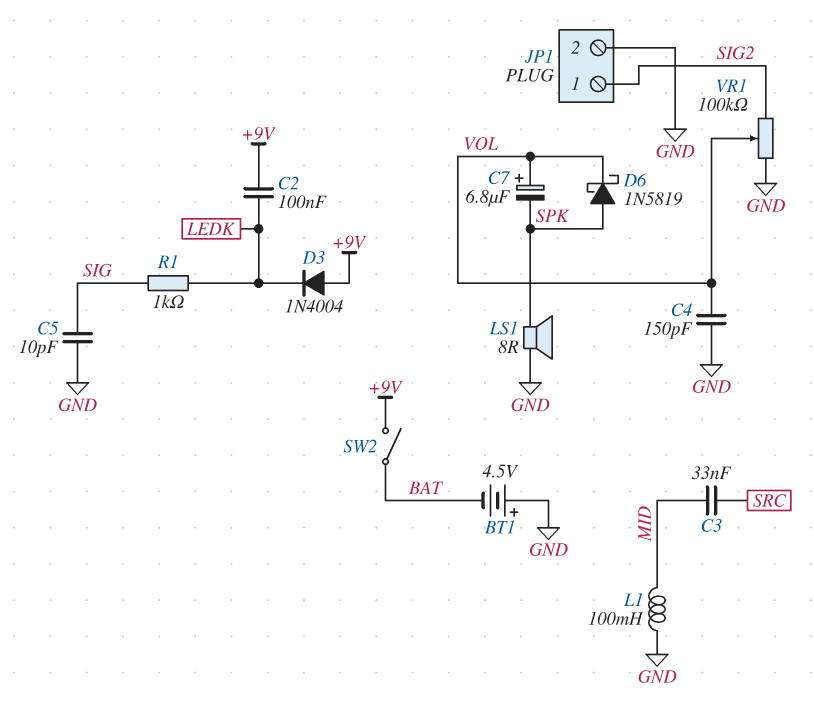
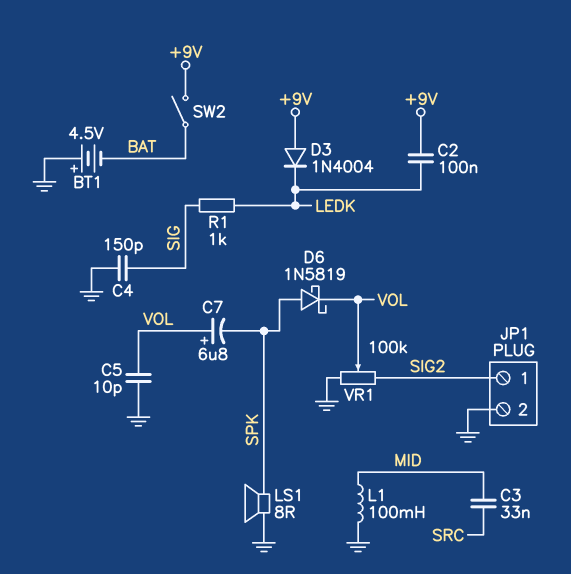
C4: 150pF (GND, VOL) -> 150pF (GND, SIG)
C5: 10pF (GND, SIG) -> 10pF (GND, VOL)

